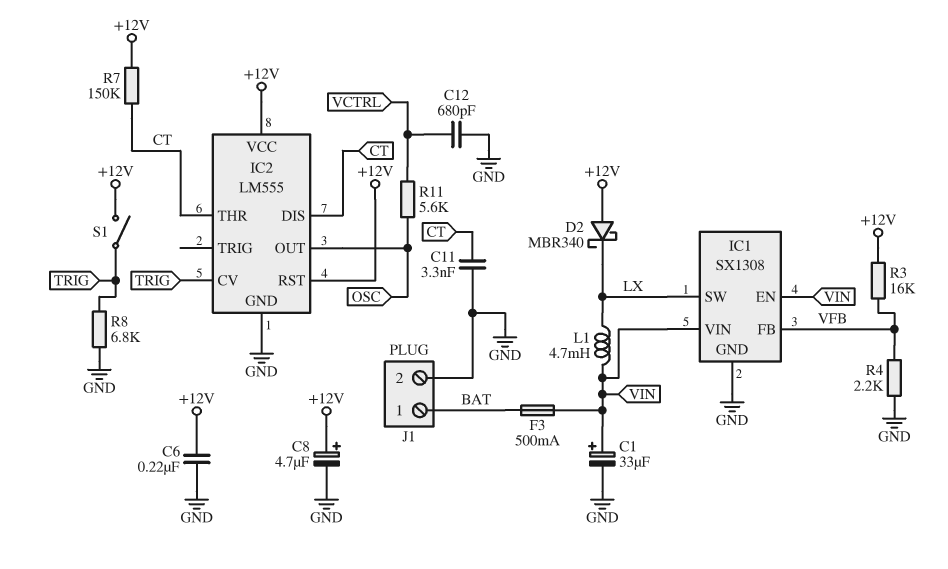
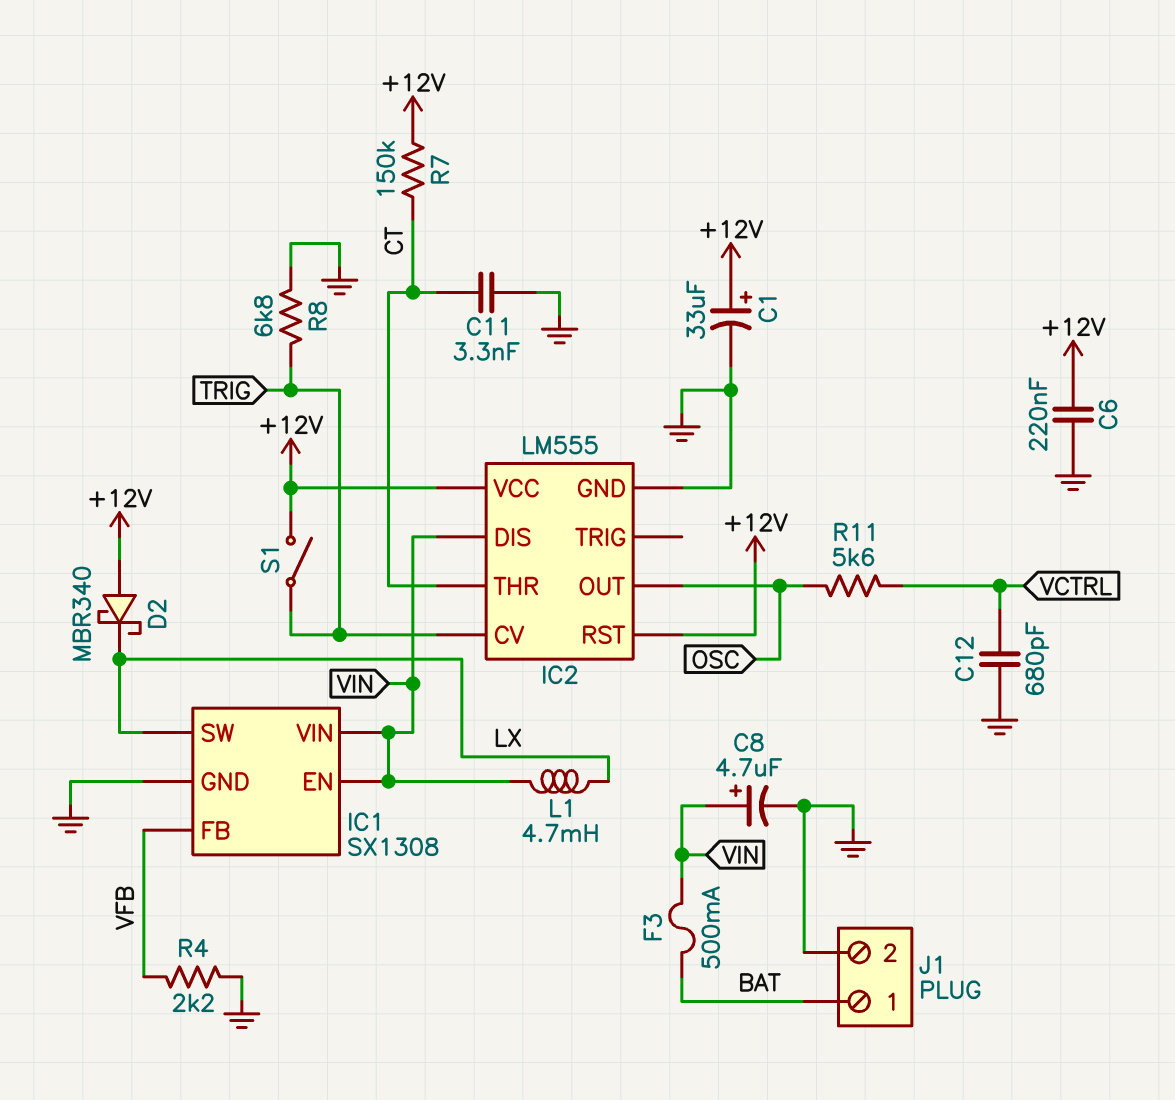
C1: 33uF (plus VIN, minus GND) -> 33uF (plus +12V, minus GND)
C8: 4.7uF (plus +12V, minus GND) -> 4.7uF (plus VIN, minus GND)
IC2 pin DIS: CT -> VIN
R3: 16k (+12V, VFB) -> none

